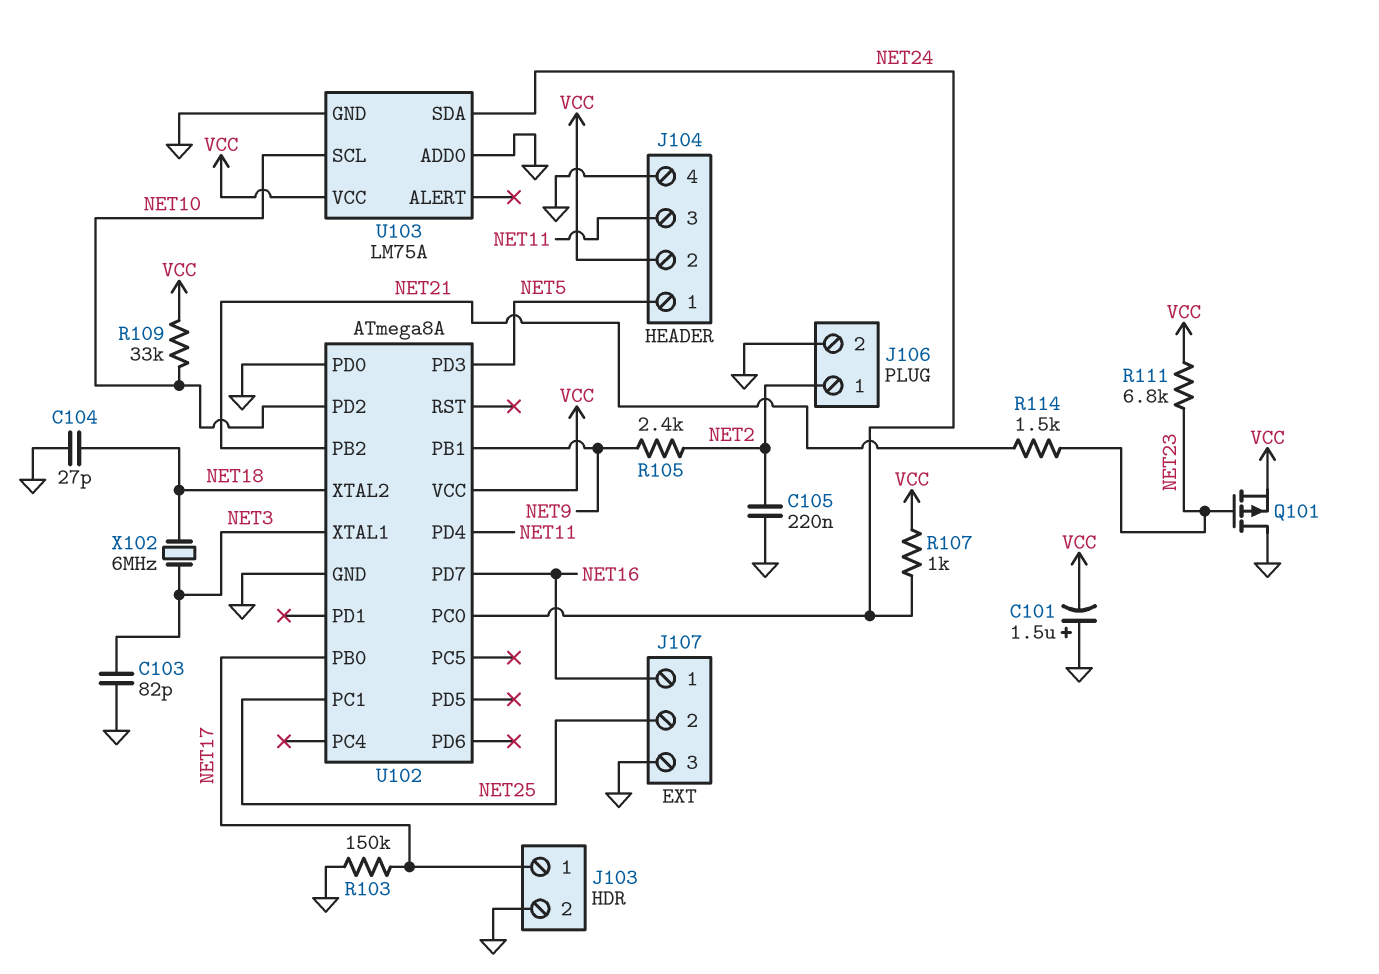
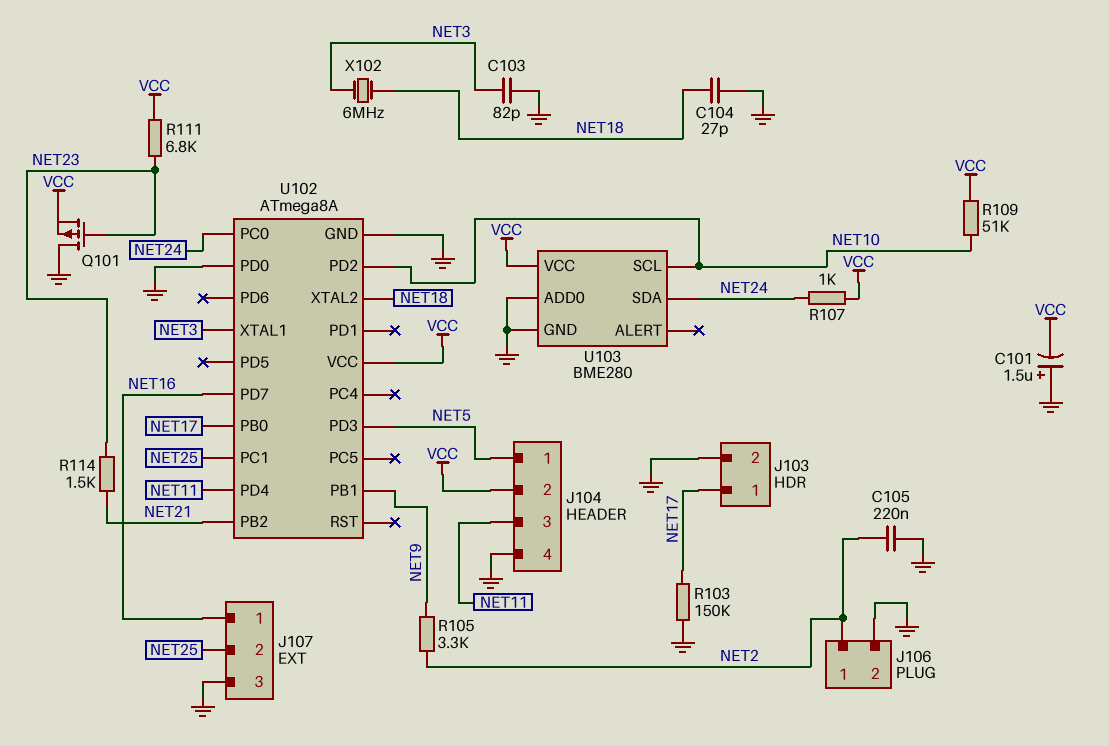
R105: 2.4k (NET2, NET9) -> 3.3k (NET2, NET9)
R109: 33k (NET10, VCC) -> 51k (NET10, VCC)
U103: LM75A -> BME280

